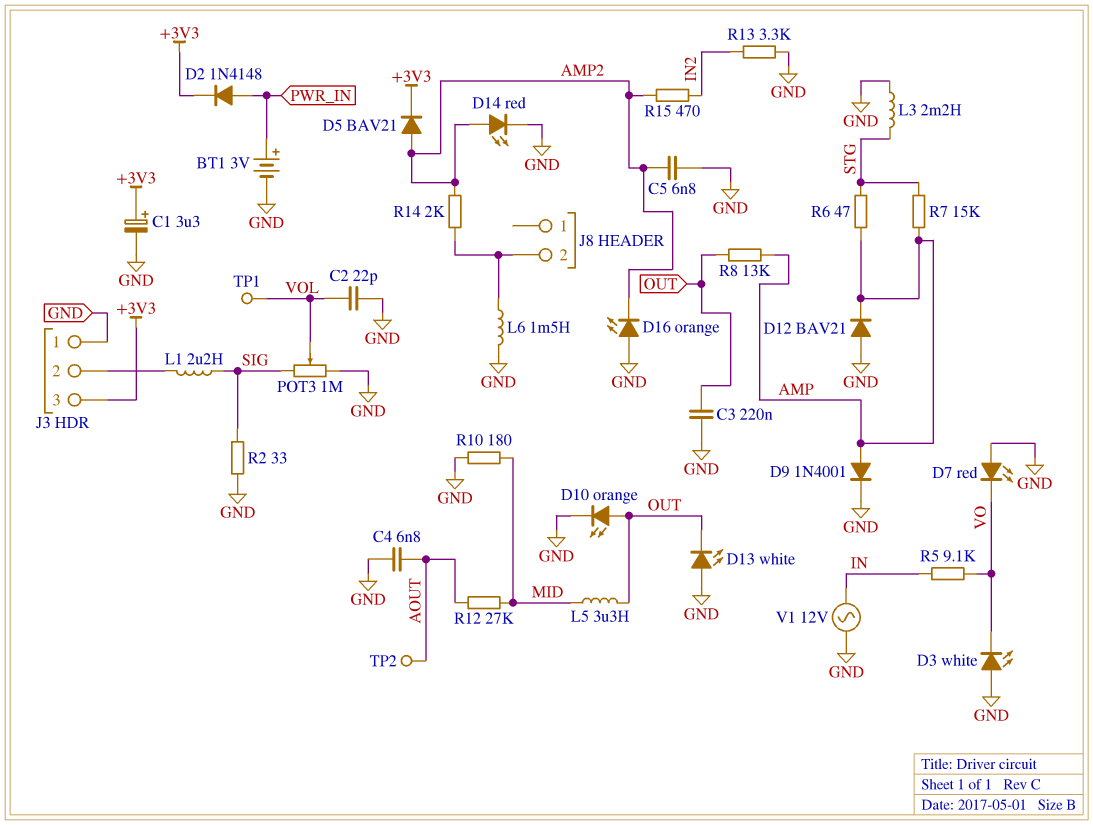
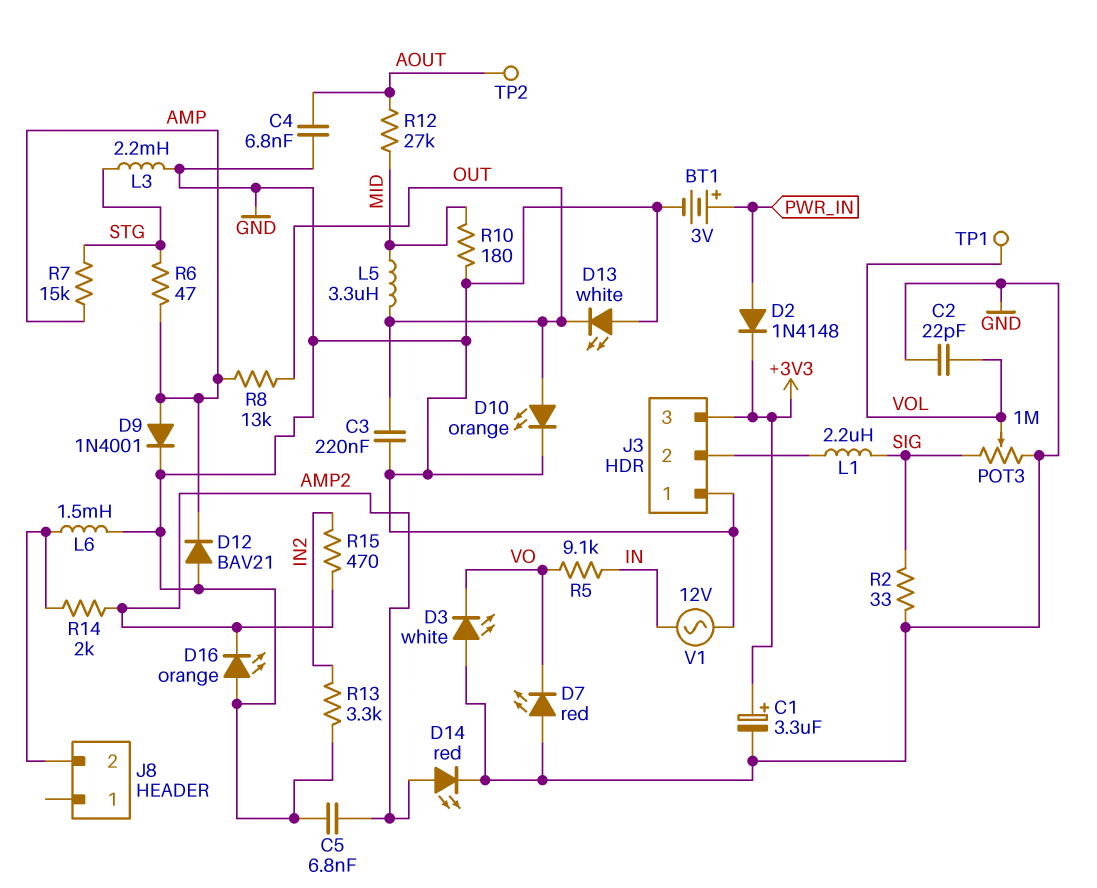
D5: diode BAV21 (A AMP2, K +3V3) -> none

